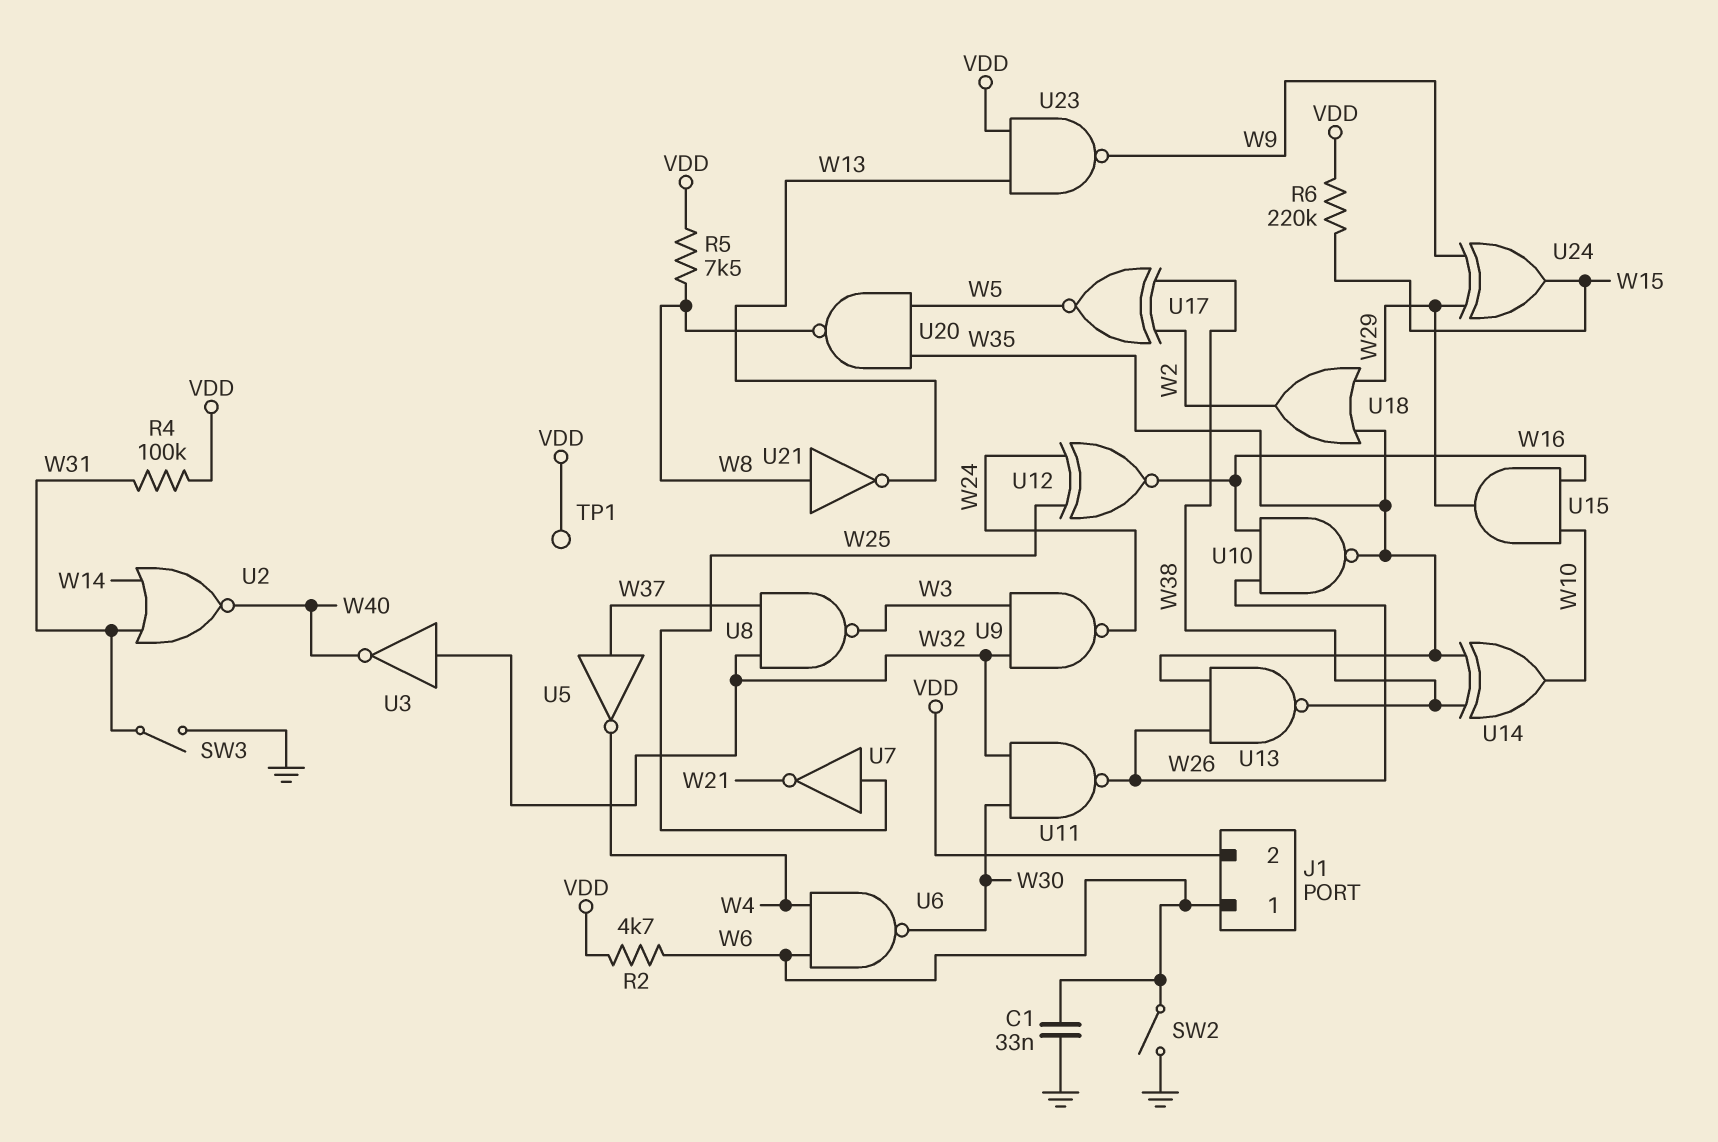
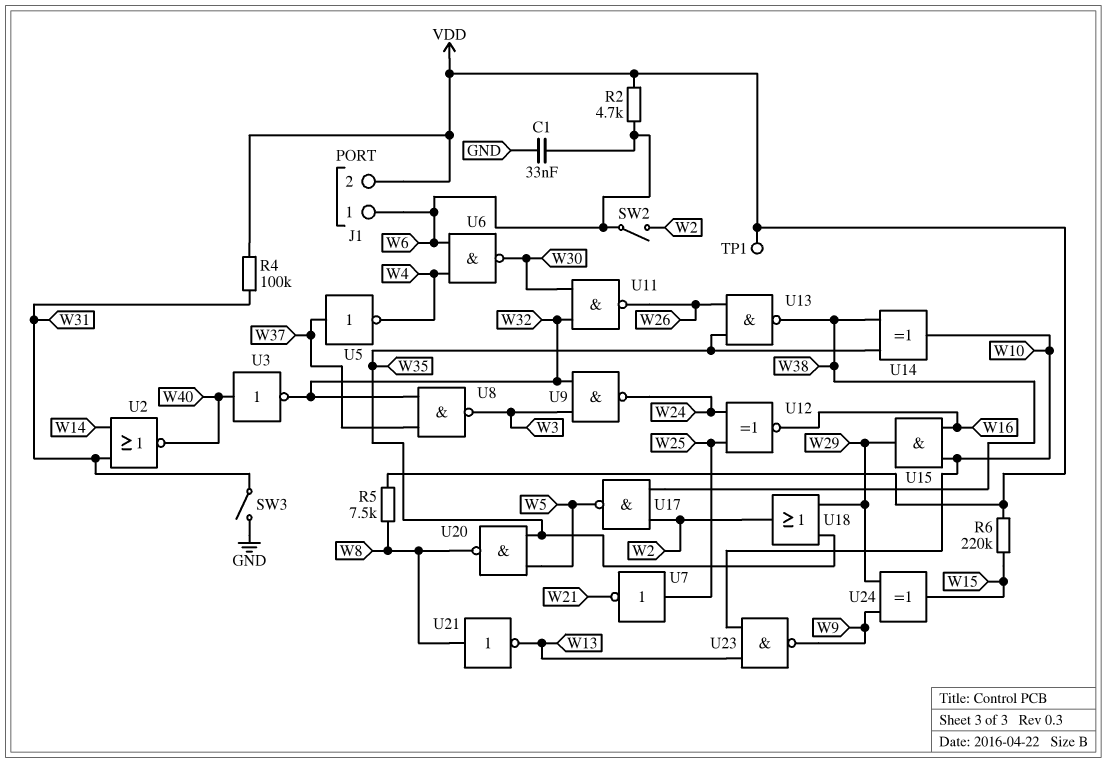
SW2: switch (GND, W6) -> switch (W2, W6)
U3: NOT (in W32, out W40) -> NOT (in W40, out W32)
U10: NAND (in W16, in W26, out W35) -> none
U17: XNOR (in W2, in W38, out W5) -> NAND (in W2, in W38, out W5)
U23: NAND (in VDD, in W13, out W9) -> NAND (in W10, in W13, out W9)

